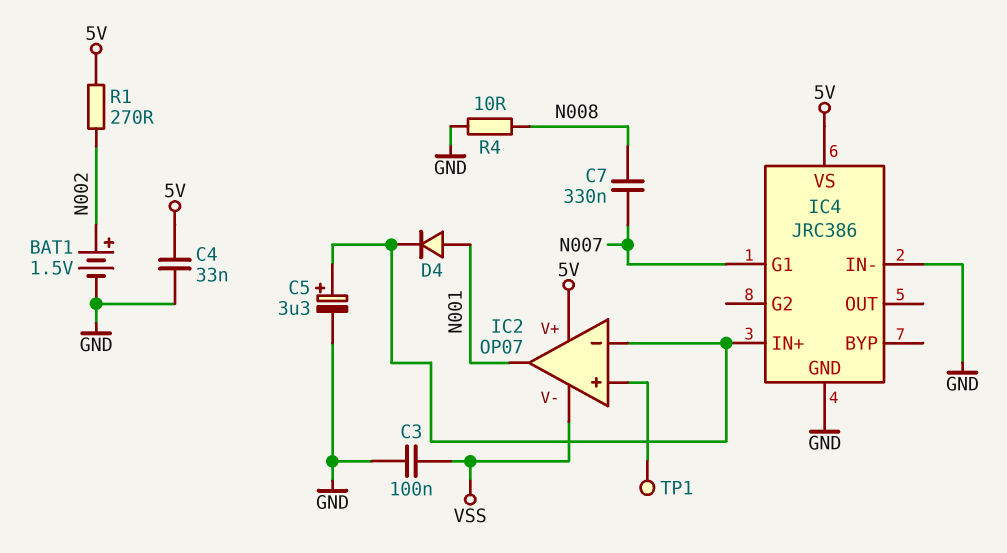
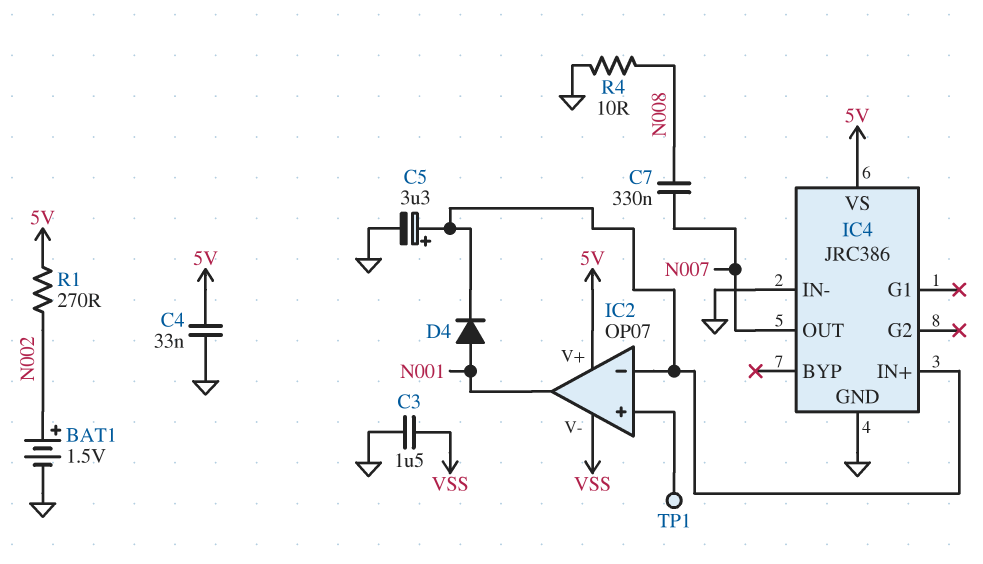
C3: 100nF (GND, VSS) -> 1.5uF (GND, VSS)
IC4 pin G1: N007 -> none
IC4 pin OUT: none -> N007

